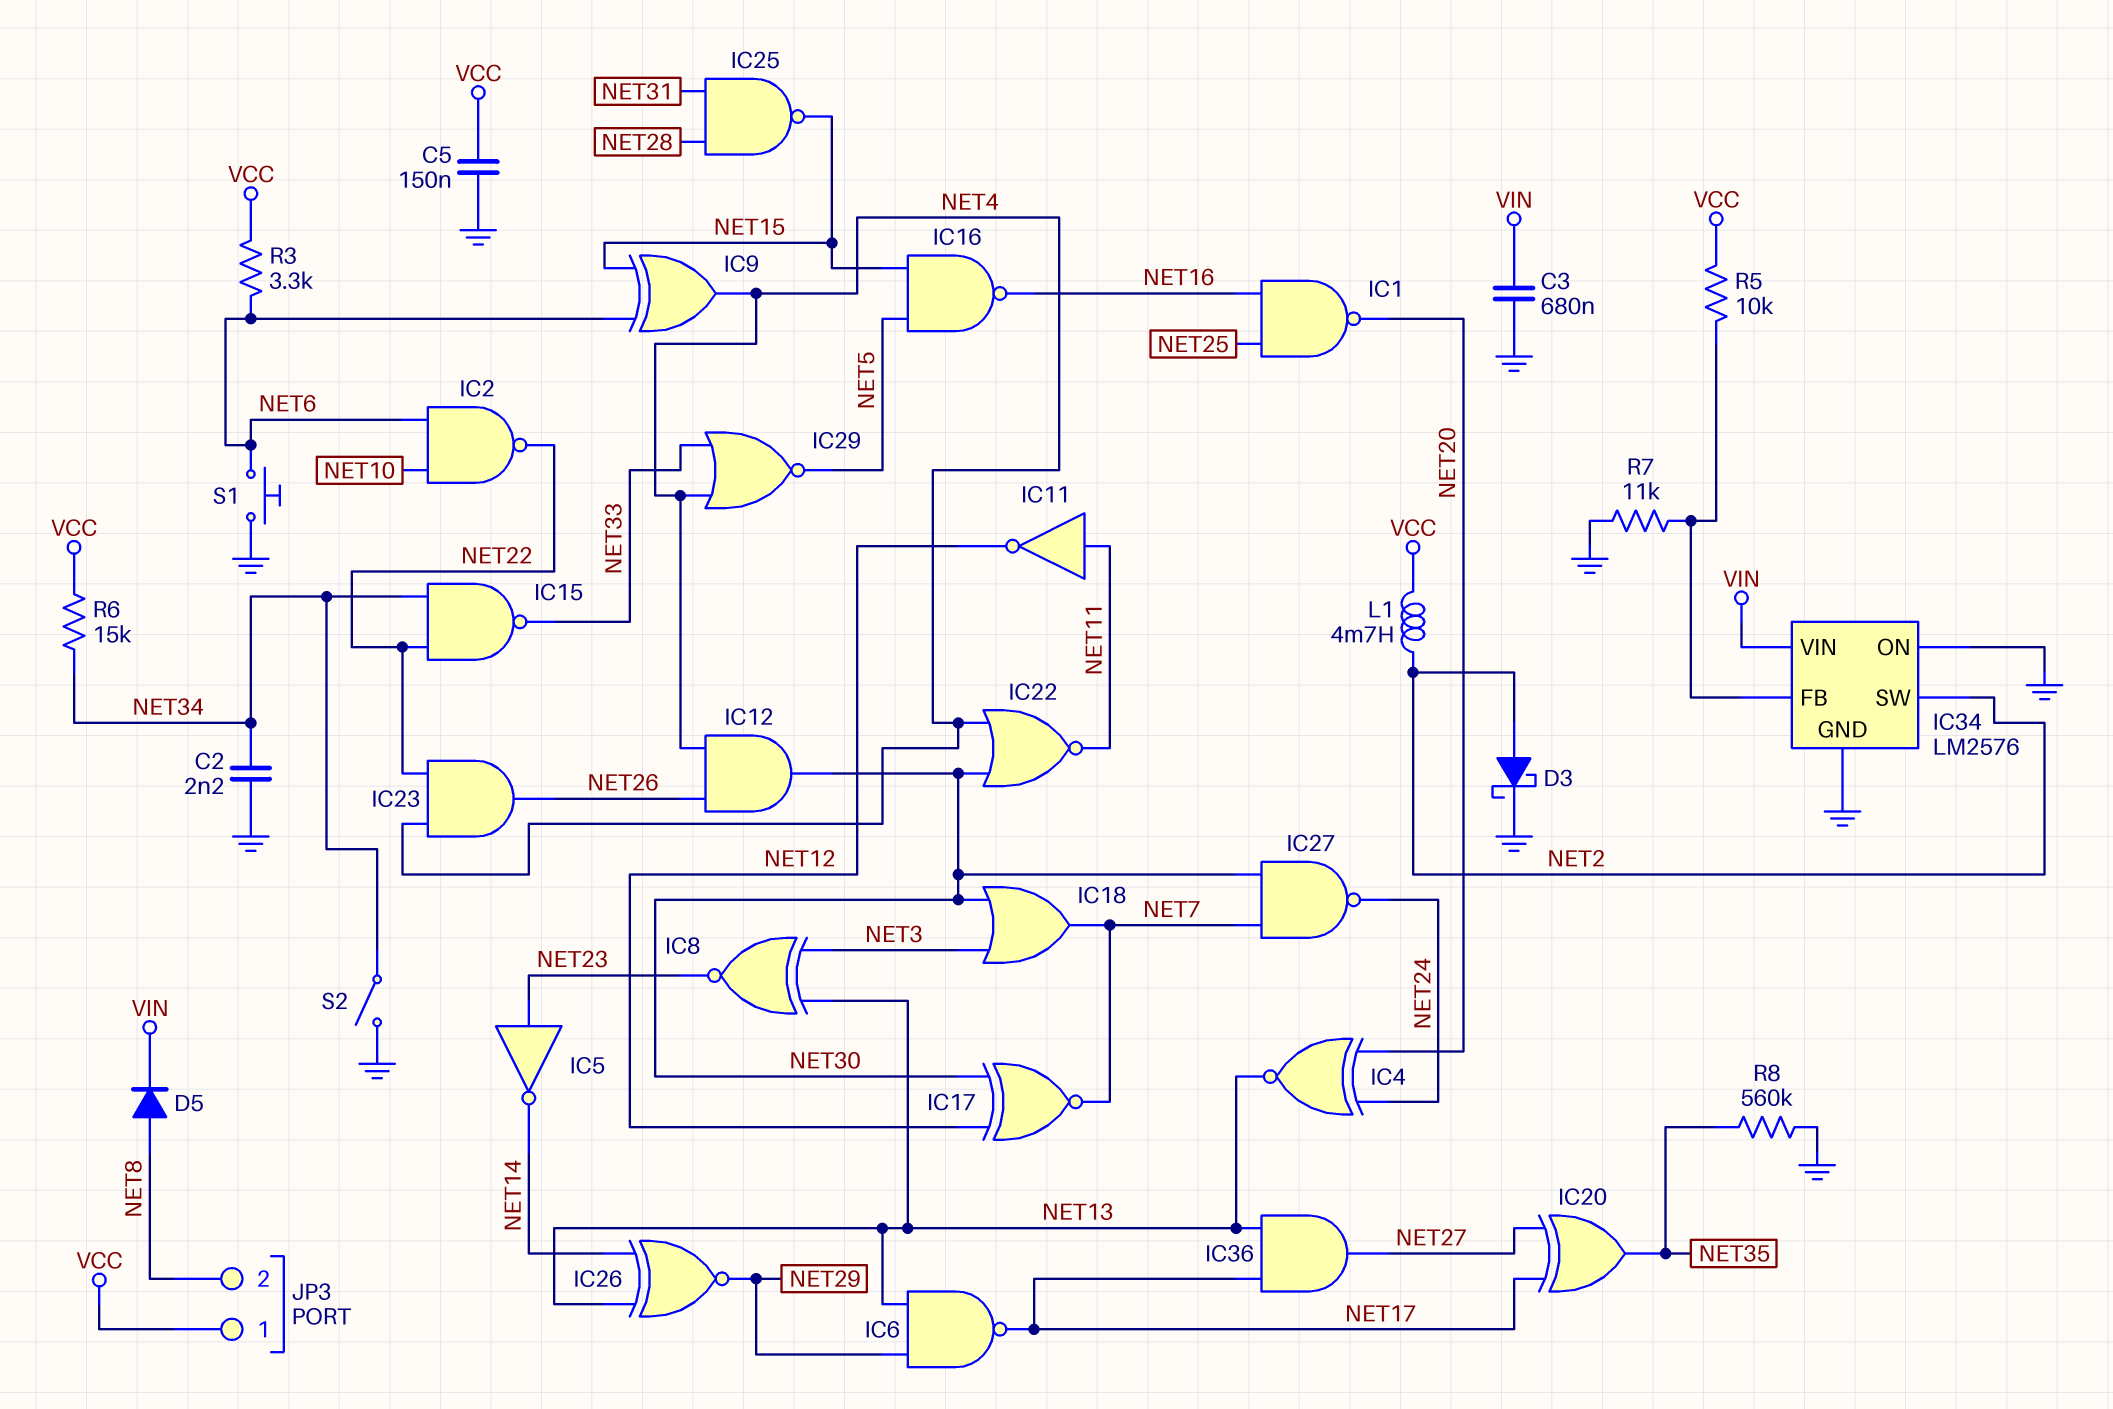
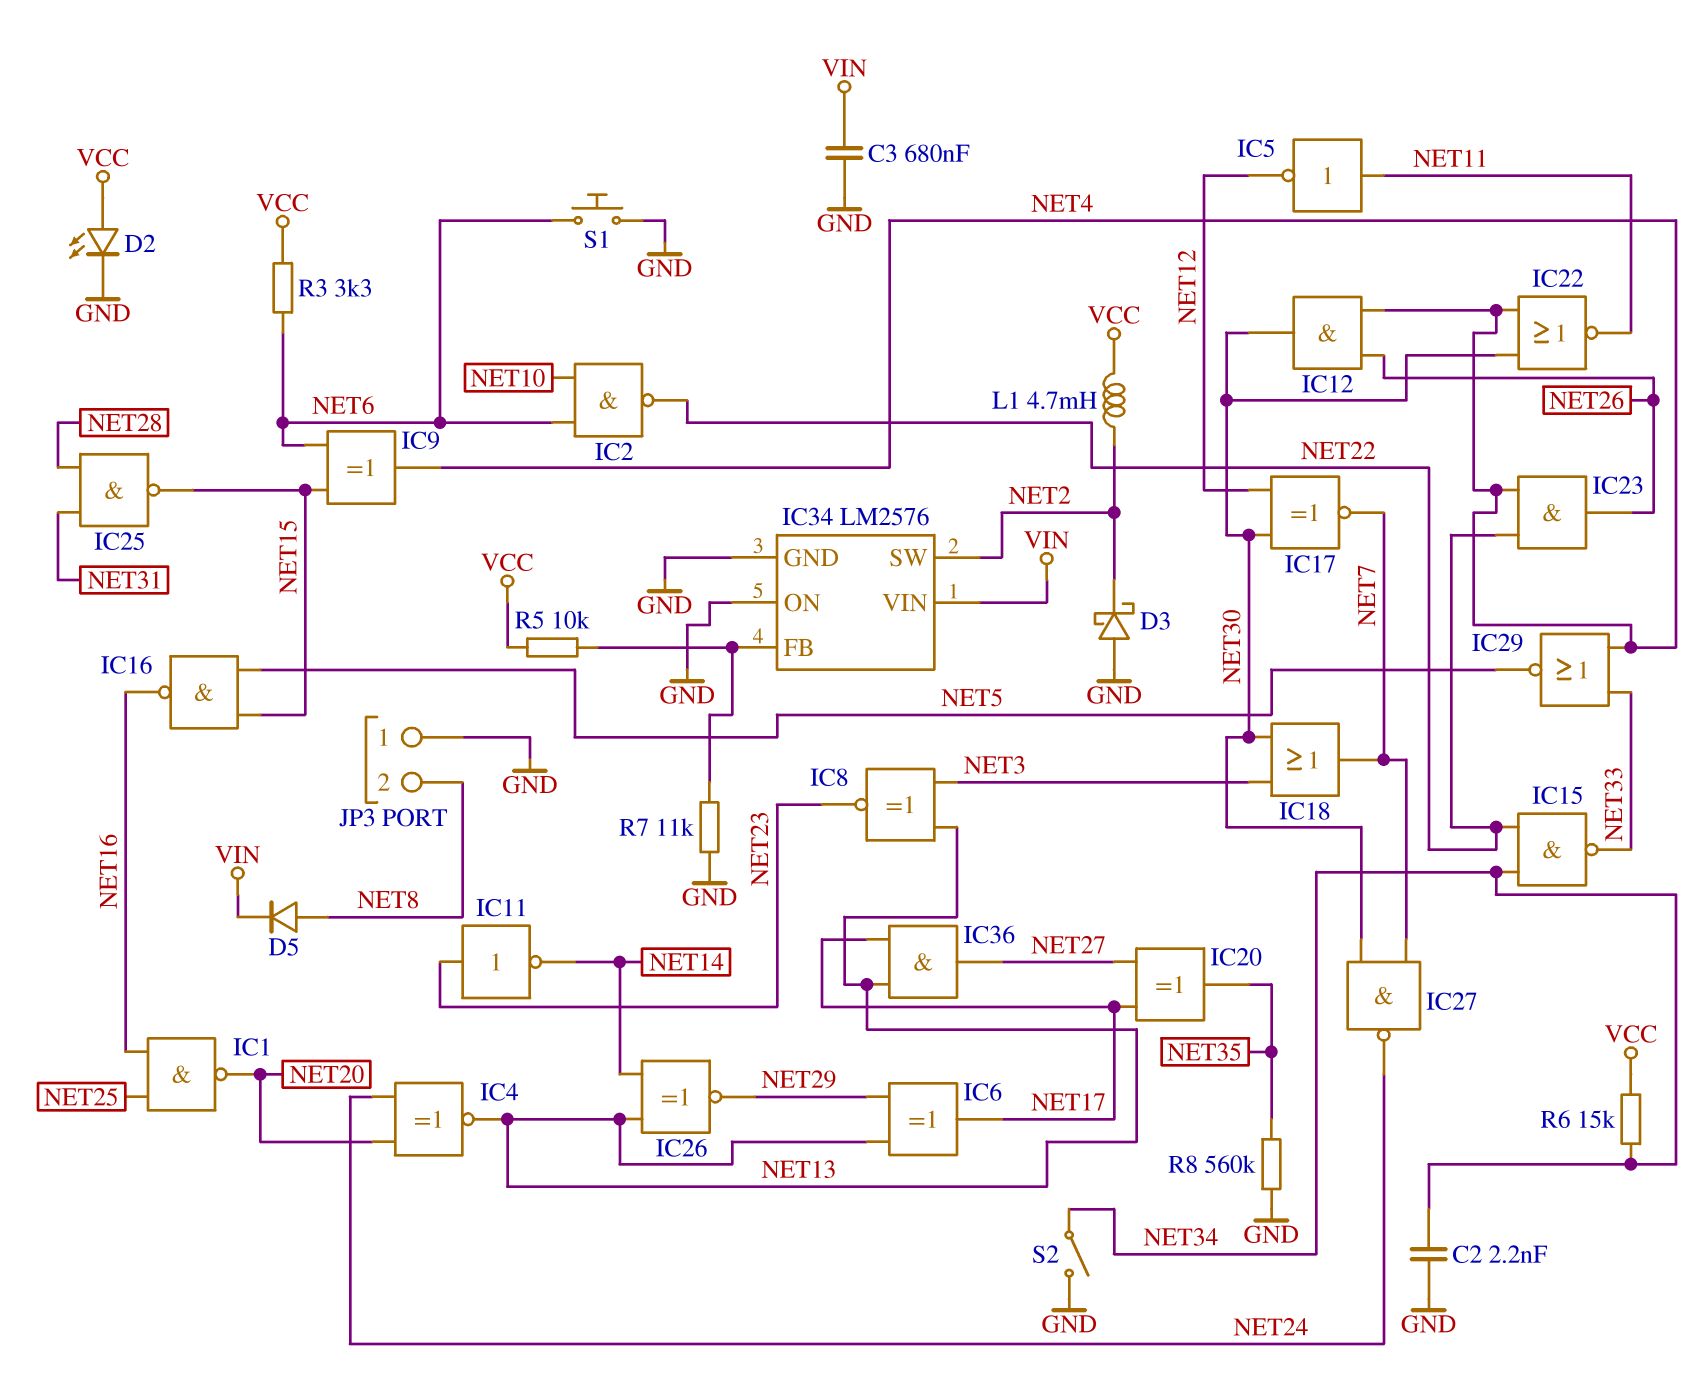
C5: 150nF (GND, VCC) -> none
D2: none -> LED (A VCC, K GND)
D3: schottky (A NET2, K GND) -> schottky (A GND, K NET2)
IC5: NOT (in NET23, out NET14) -> NOT (in NET11, out NET12)
IC6: NAND (in NET13, in NET29, out NET17) -> XOR (in NET13, in NET29, out NET17)
IC11: NOT (in NET11, out NET12) -> NOT (in NET23, out NET14)
JP3 pin 1: VCC -> GND

